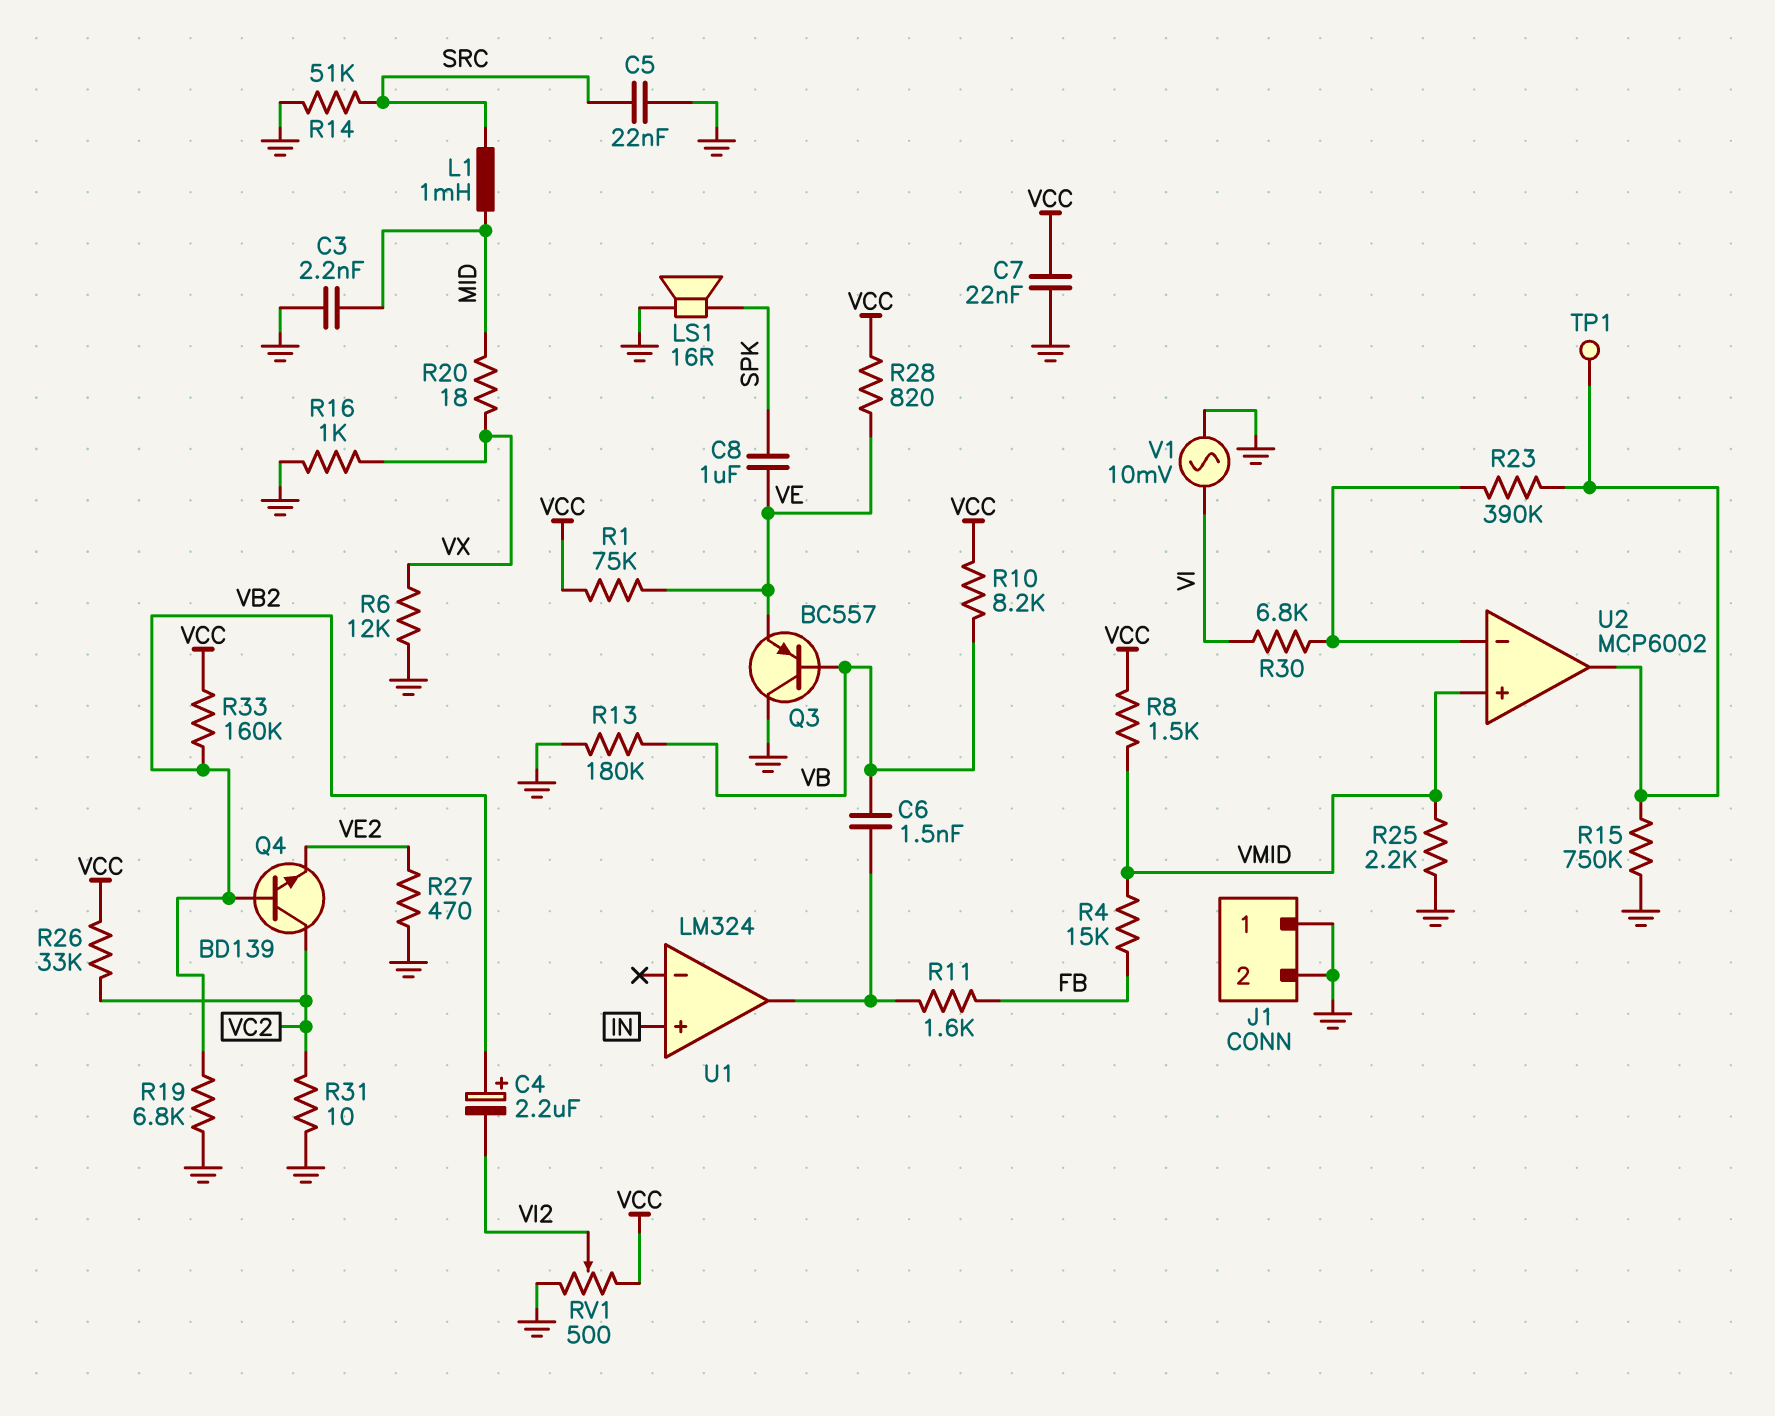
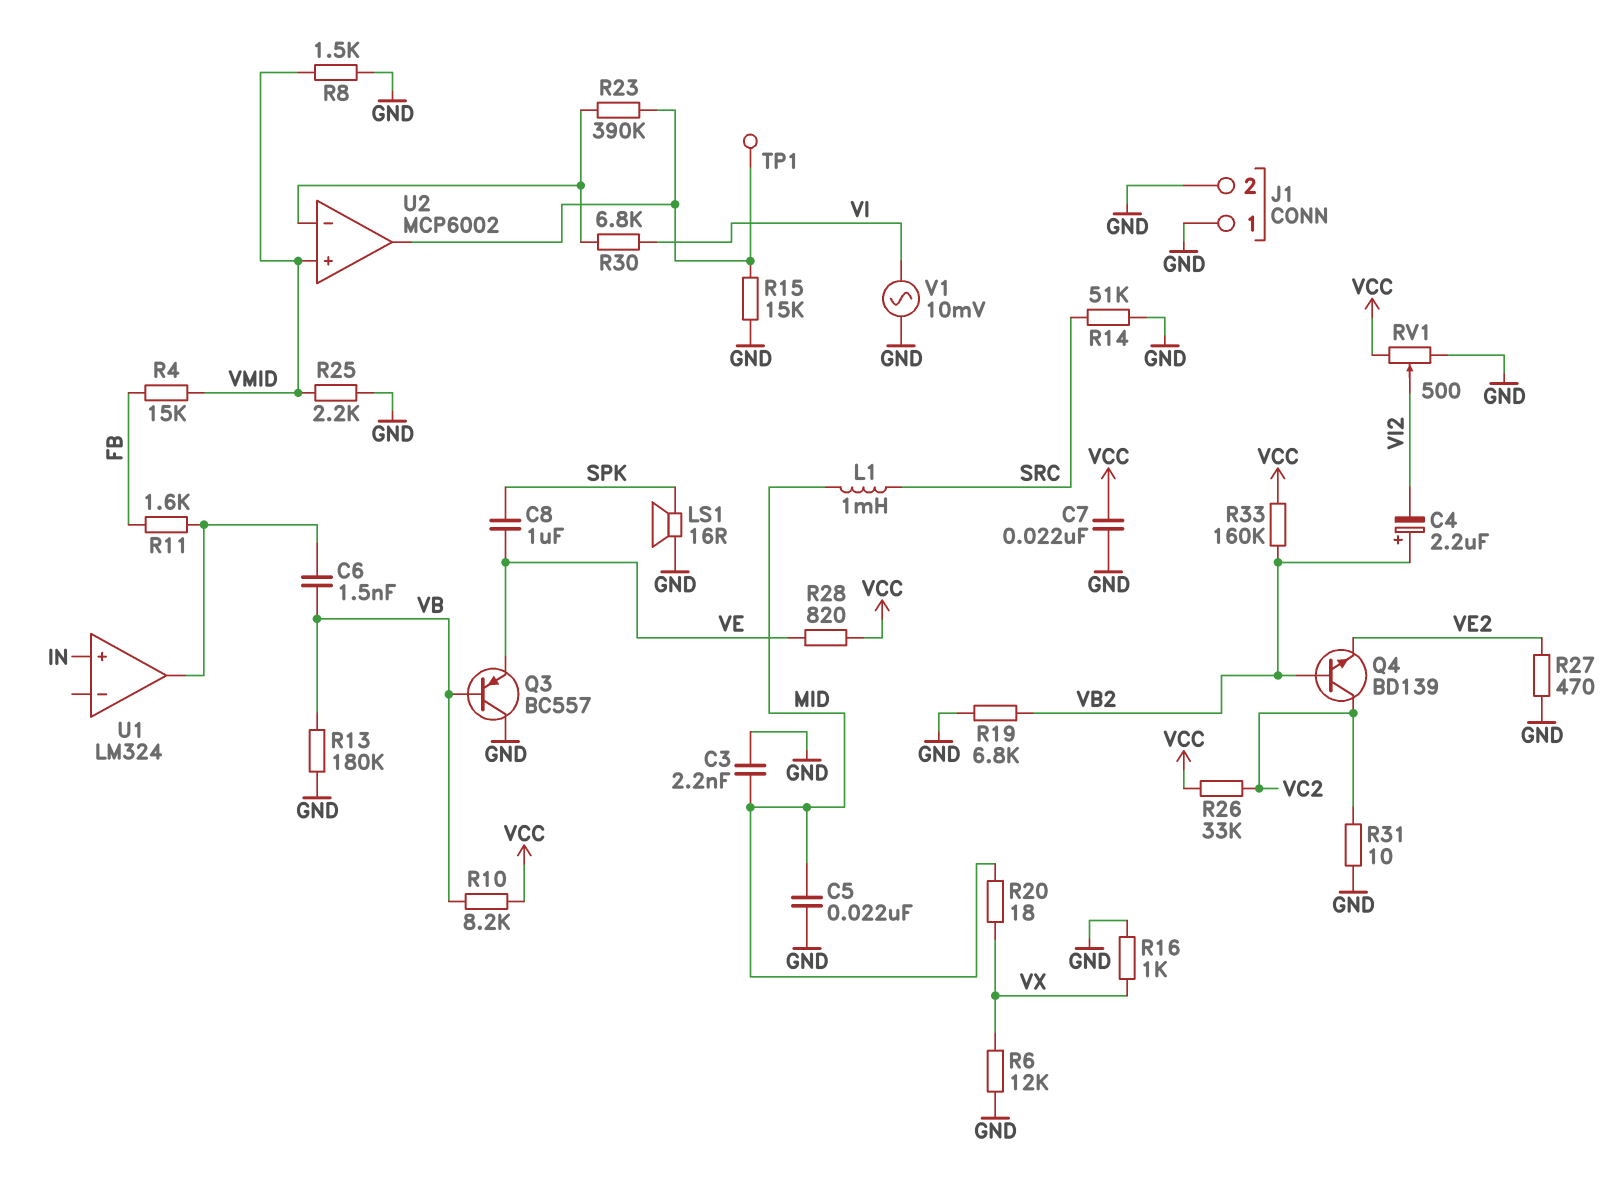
C5: 22nF (GND, SRC) -> 22nF (GND, MID)
R1: 75k (VCC, VE) -> none
R8: 1.5k (VCC, VMID) -> 1.5k (GND, VMID)
R15: 750k (GND, U2/out) -> 15k (GND, U2/out)

